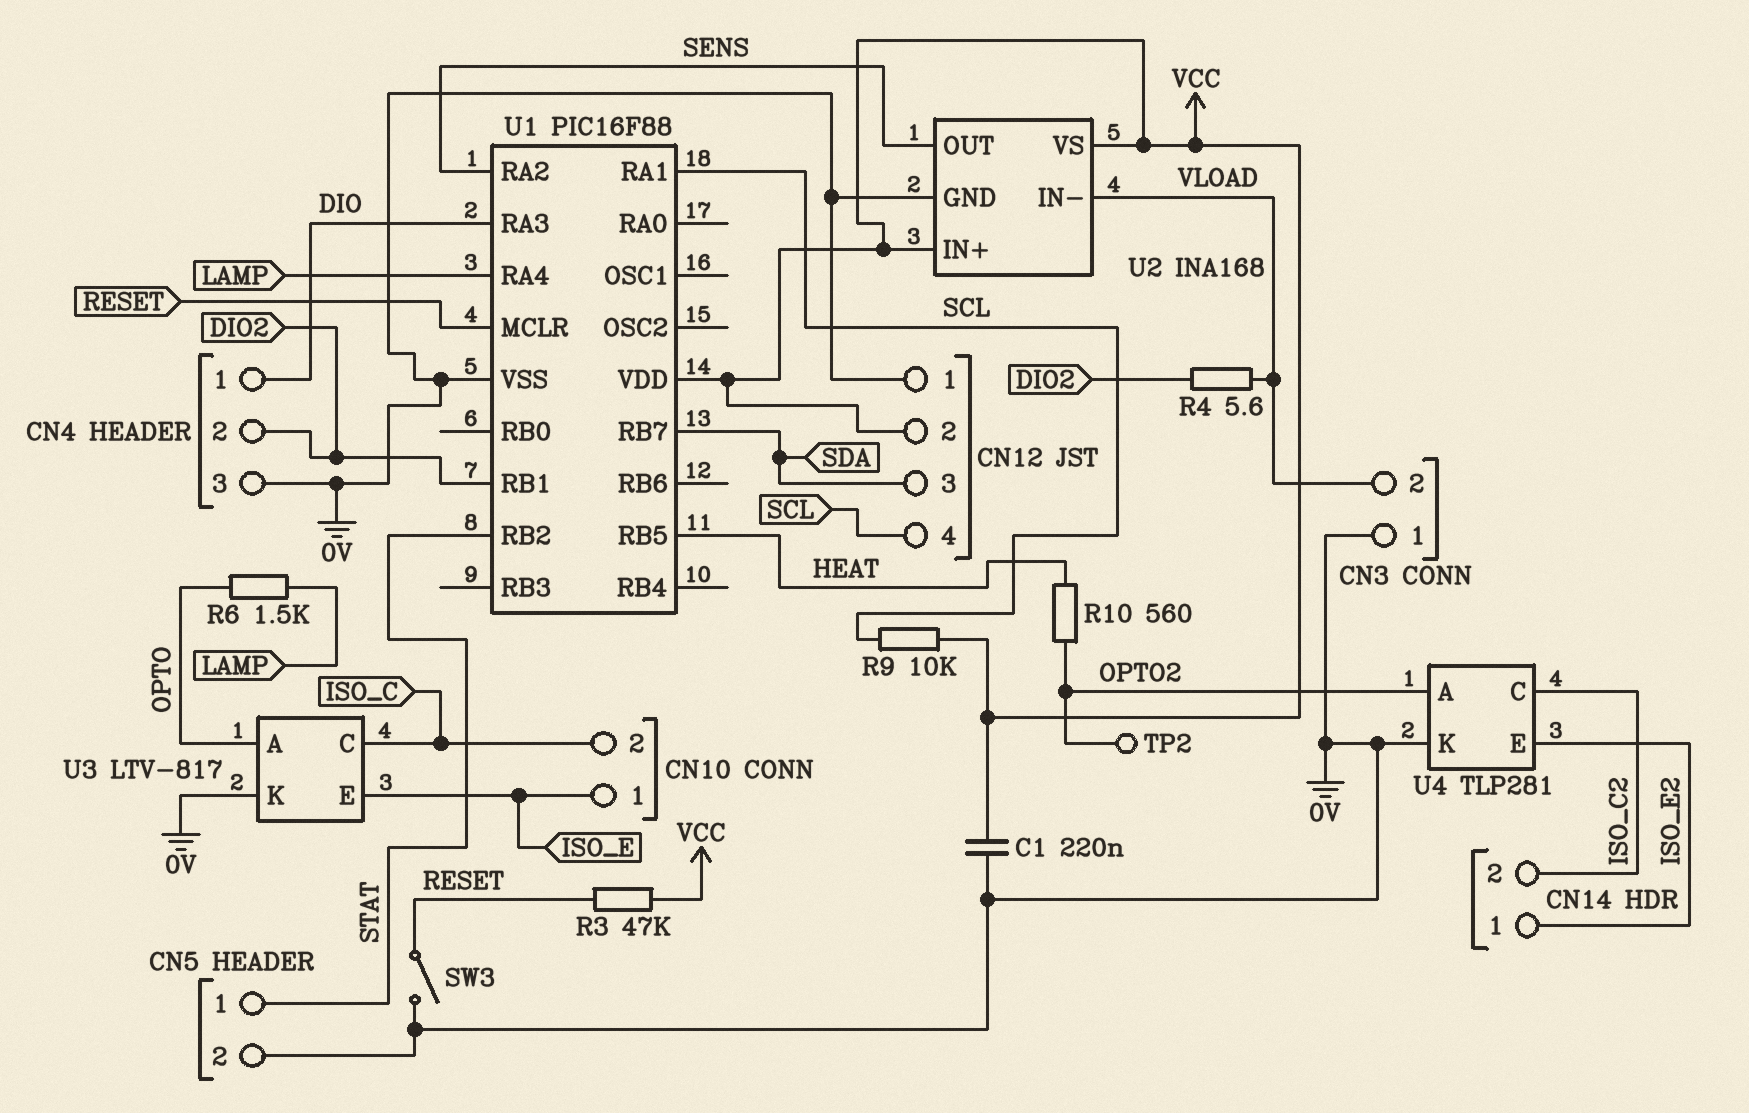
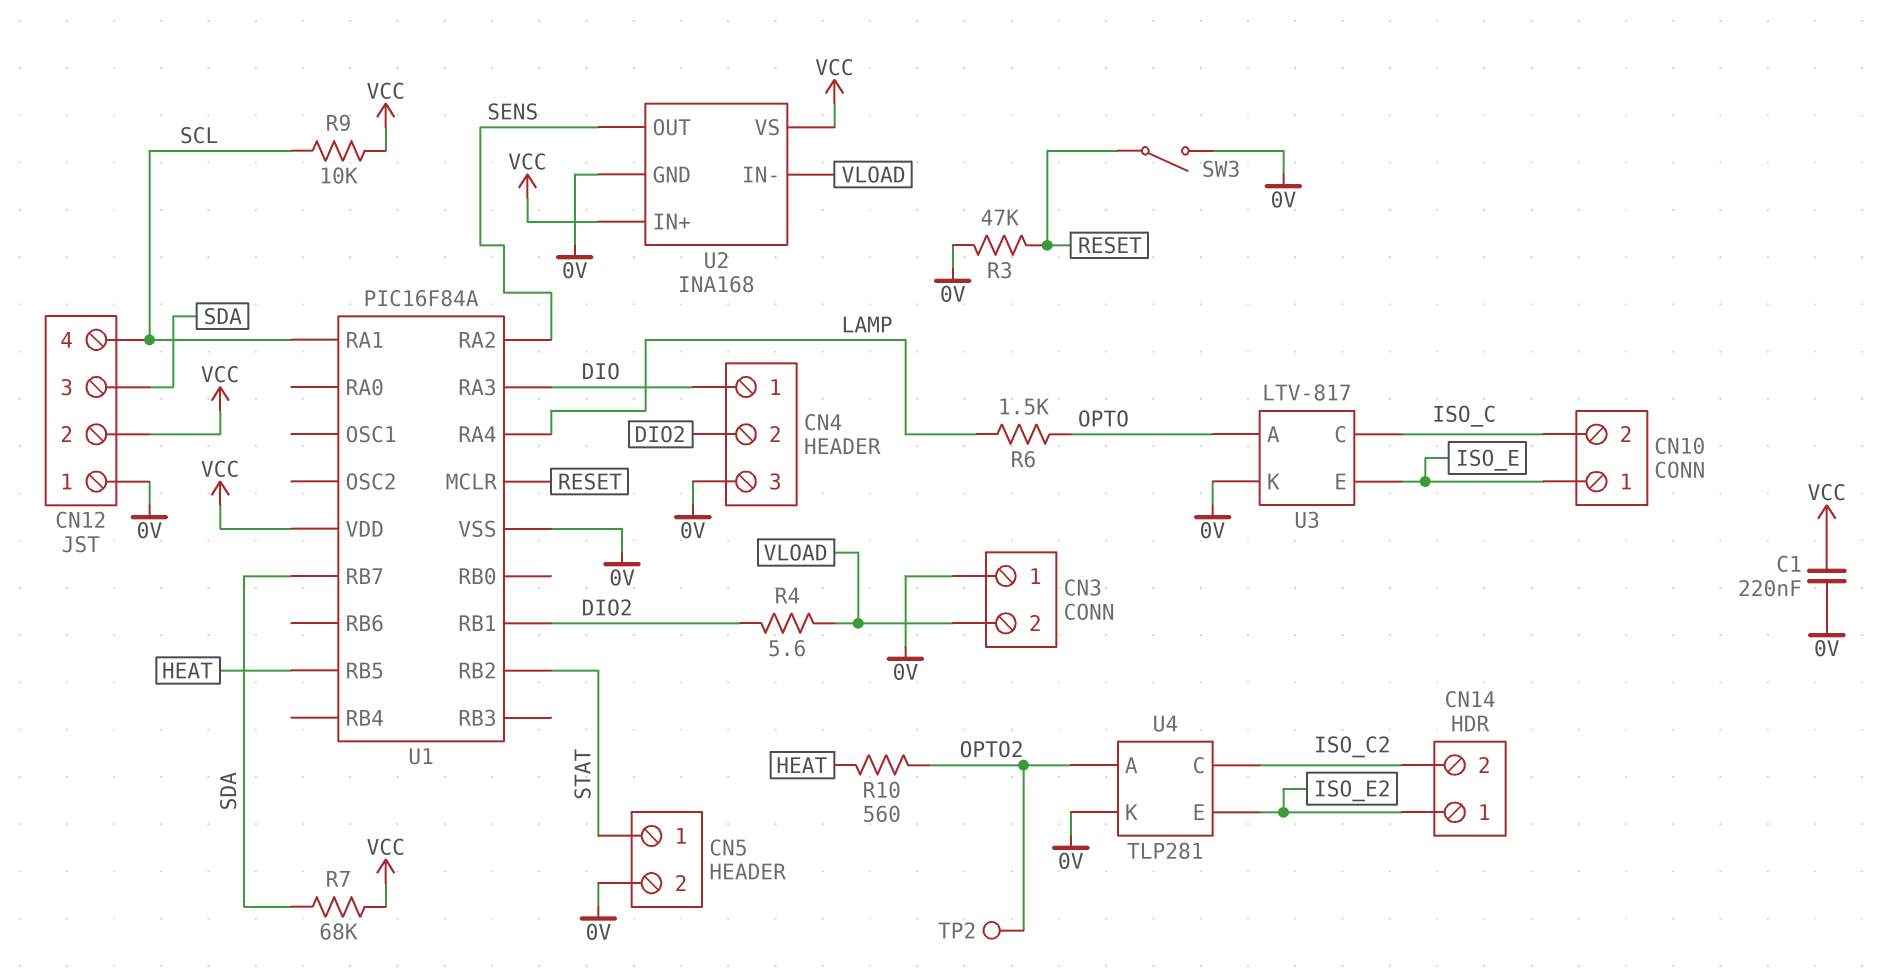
R3: 47k (RESET, VCC) -> 47k (0V, RESET)
R7: none -> 68k (SDA, VCC)
U1: PIC16F88 -> PIC16F84A

